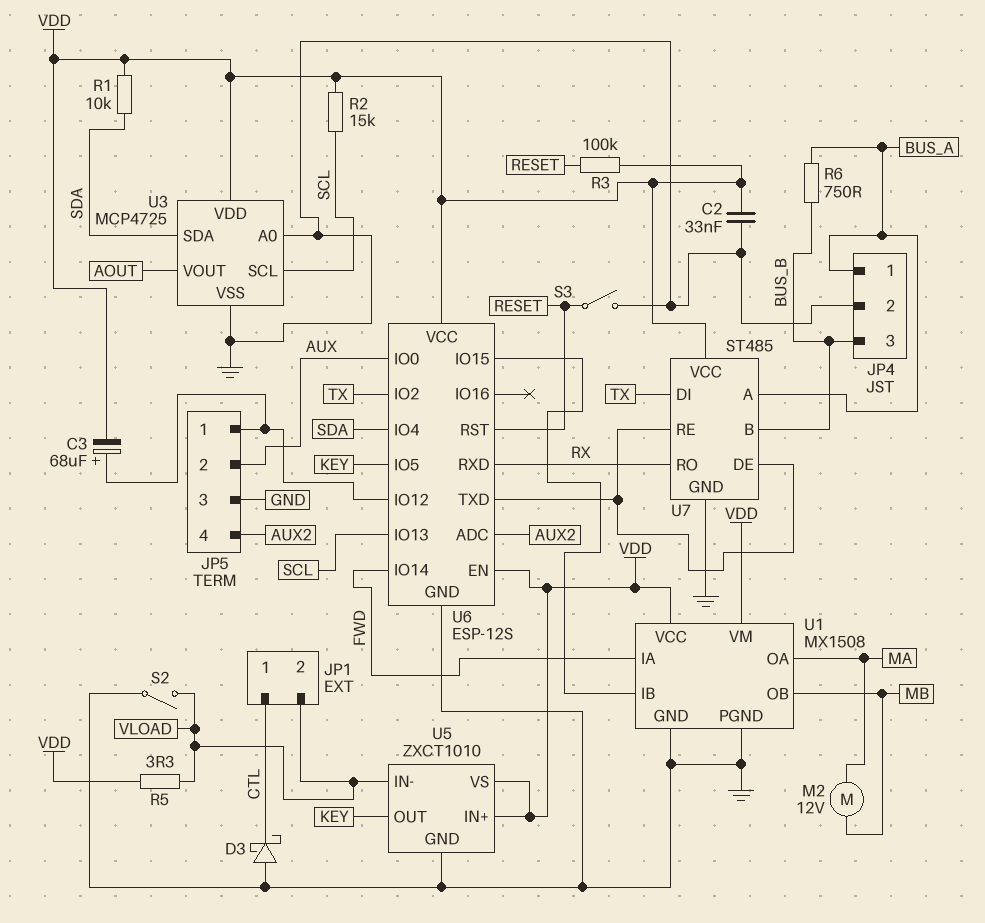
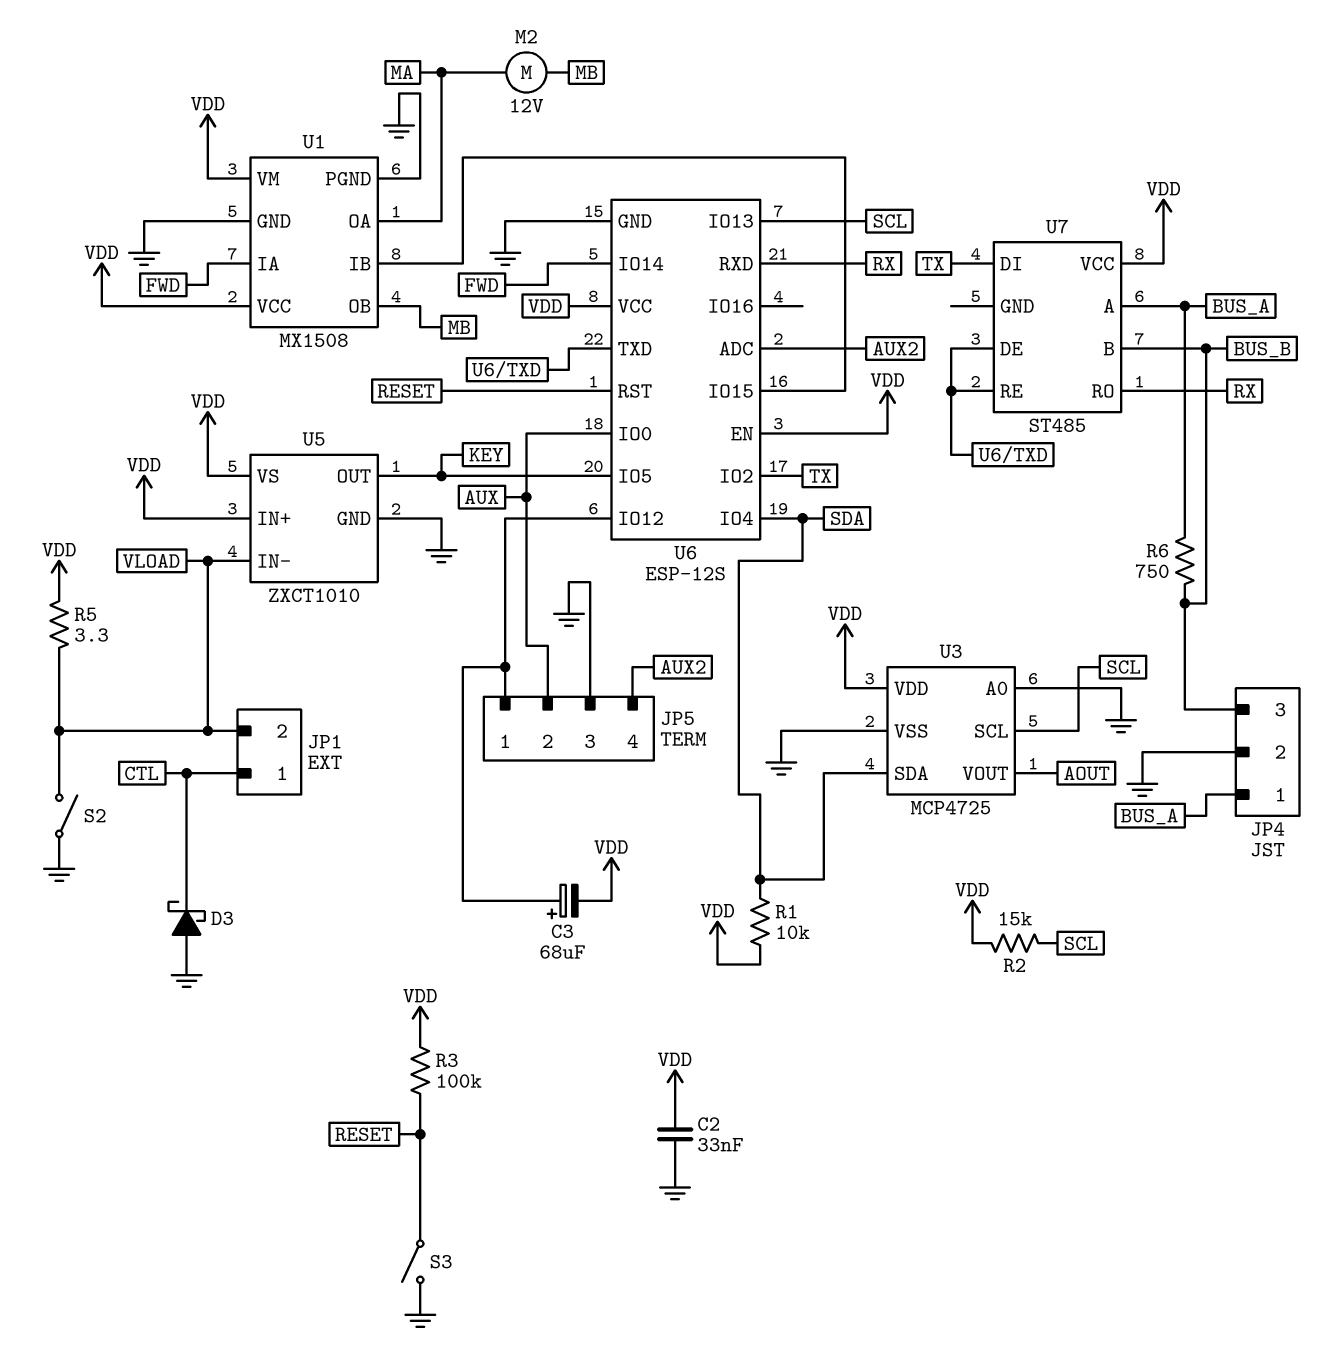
U7 pin GND: GND -> none

